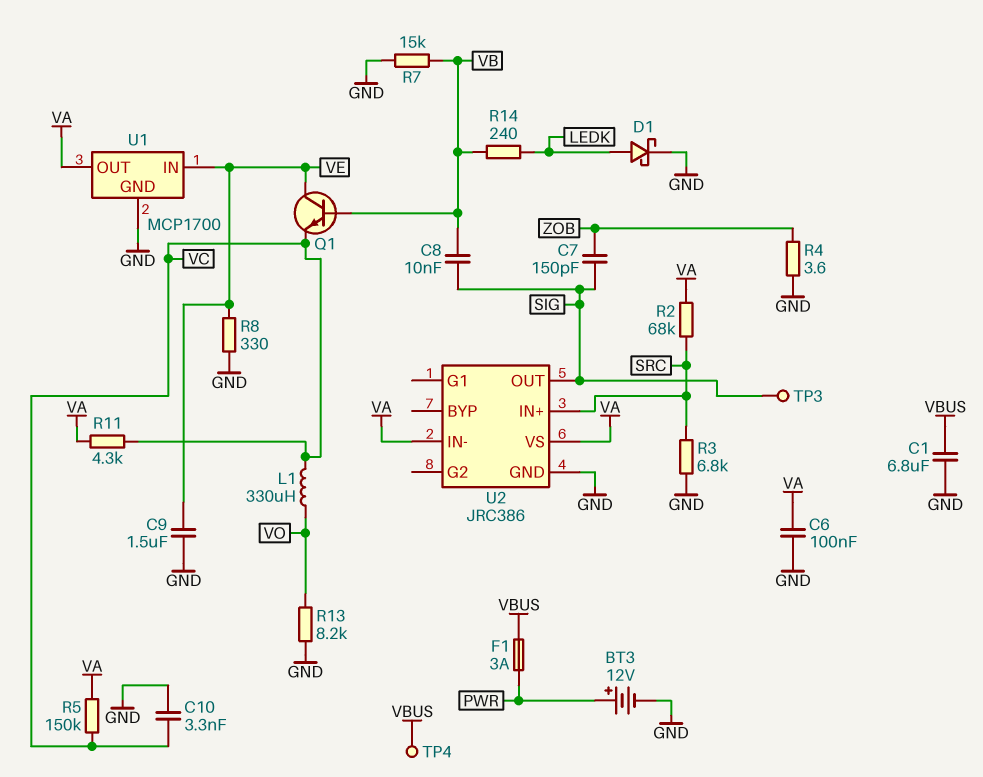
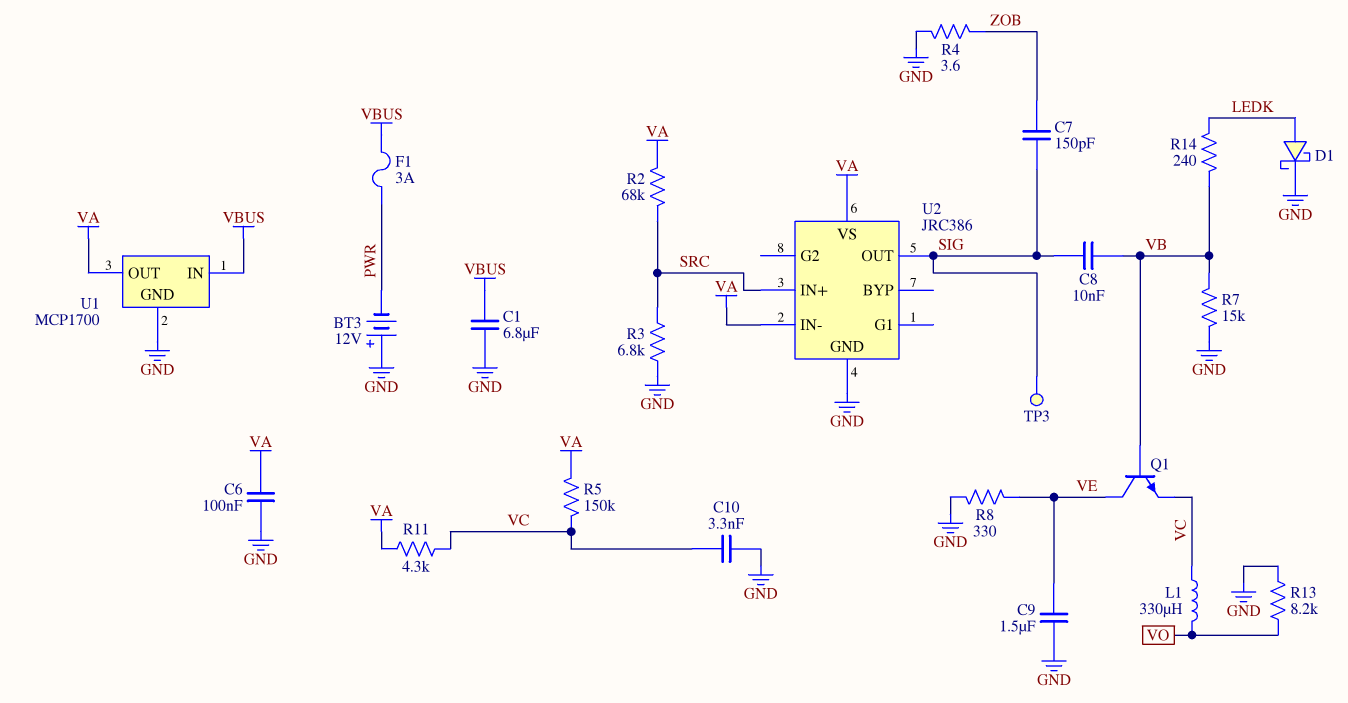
BT3: 12V (plus PWR, minus GND) -> 12V (plus GND, minus PWR)
TP4: test point (VBUS) -> none
U1 pin IN: VE -> VBUS

